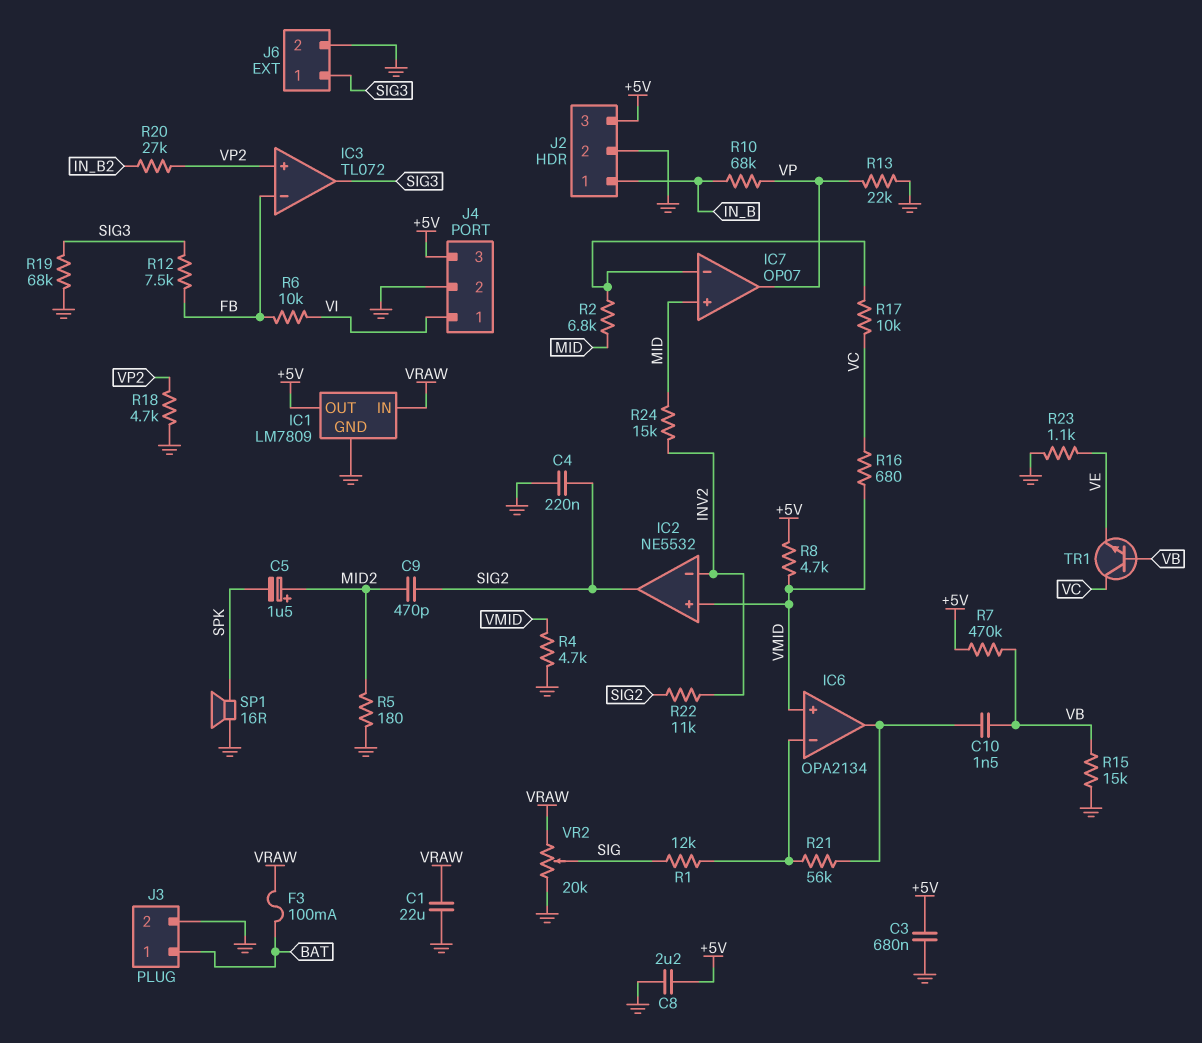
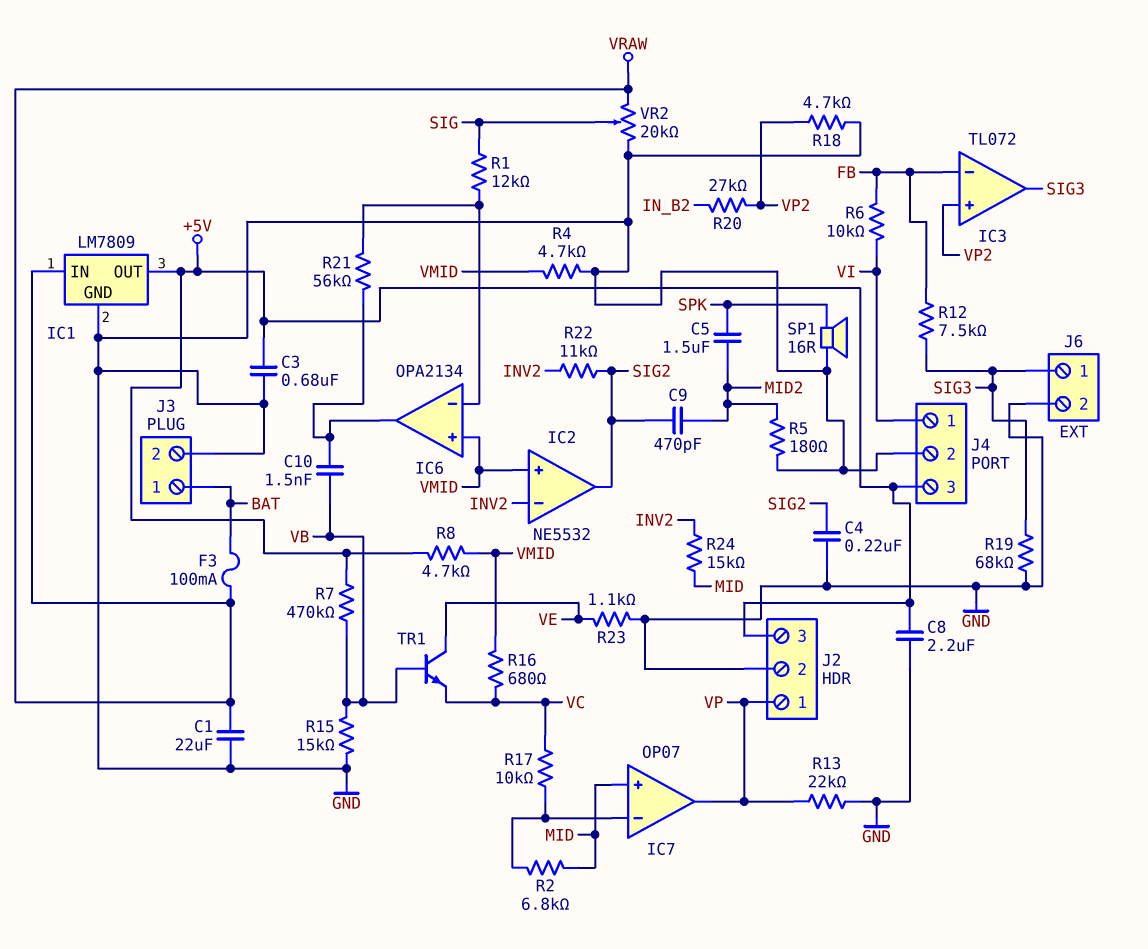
C5: 1.5uF (plus MID2, minus SPK) -> 1.5uF (MID2, SPK)
J2 pin 1: IN_B -> VP
R10: 68k (IN_B, VP) -> none
TR1: NPN (B VB, C VC, E VE) -> NPN (B VB, C VE, E VC)

